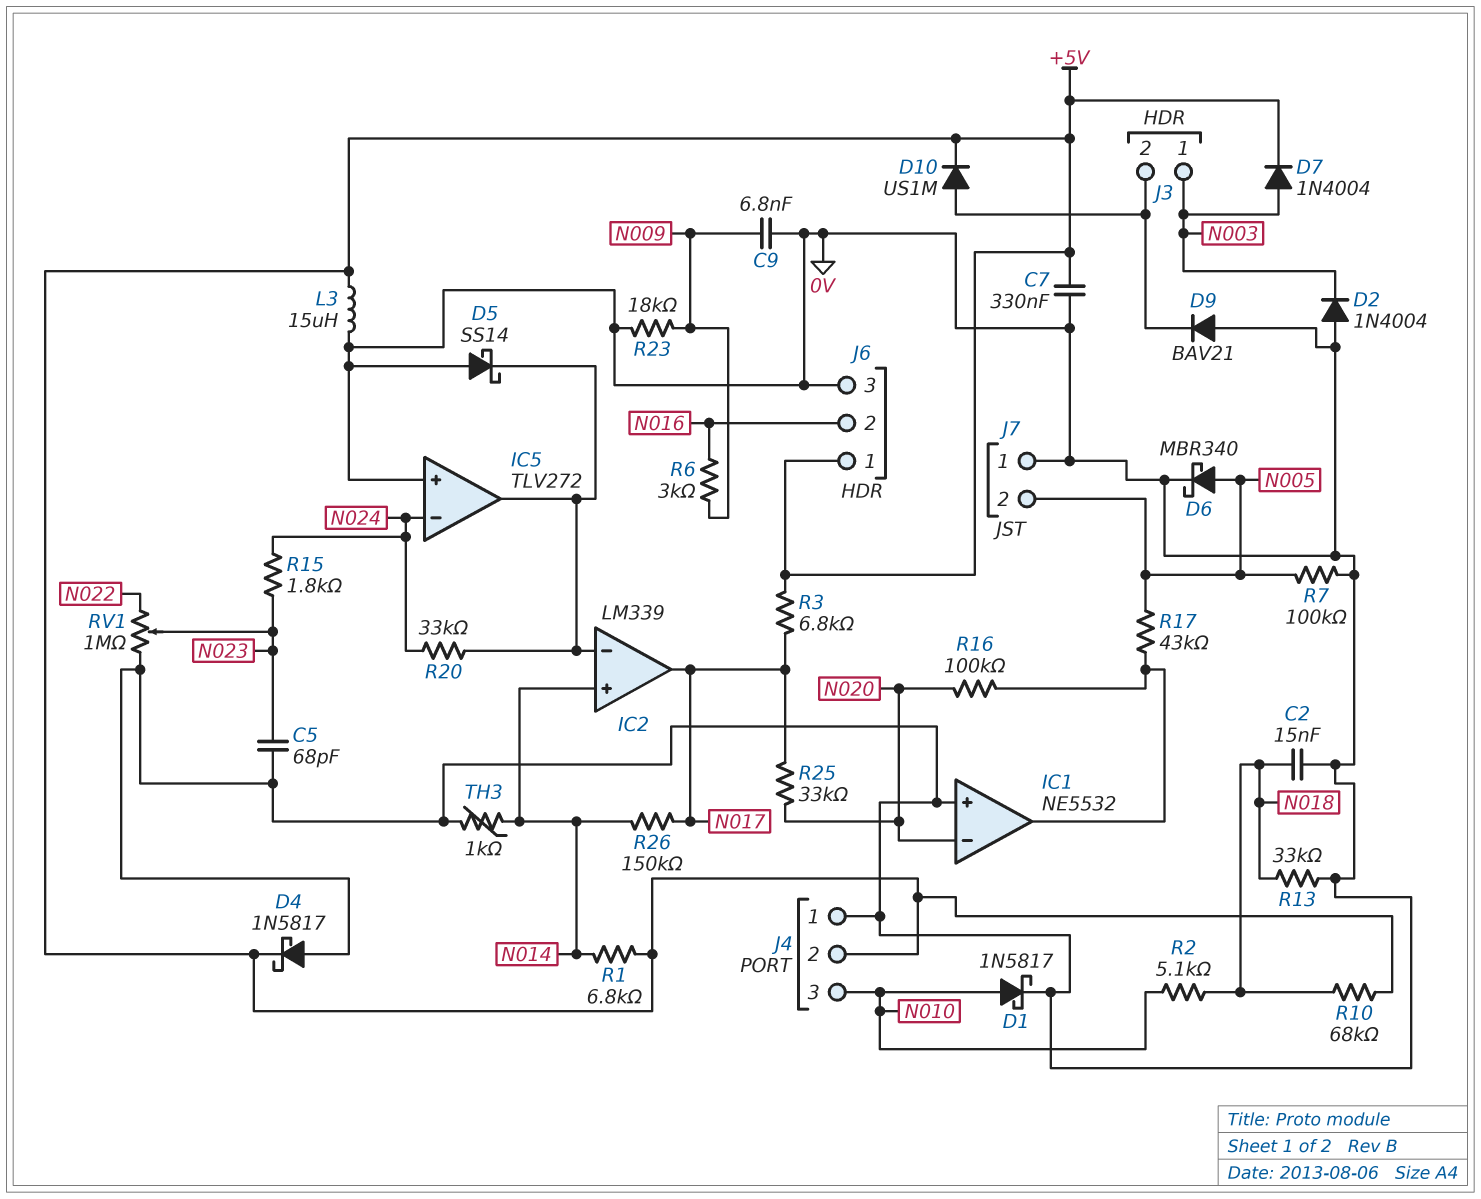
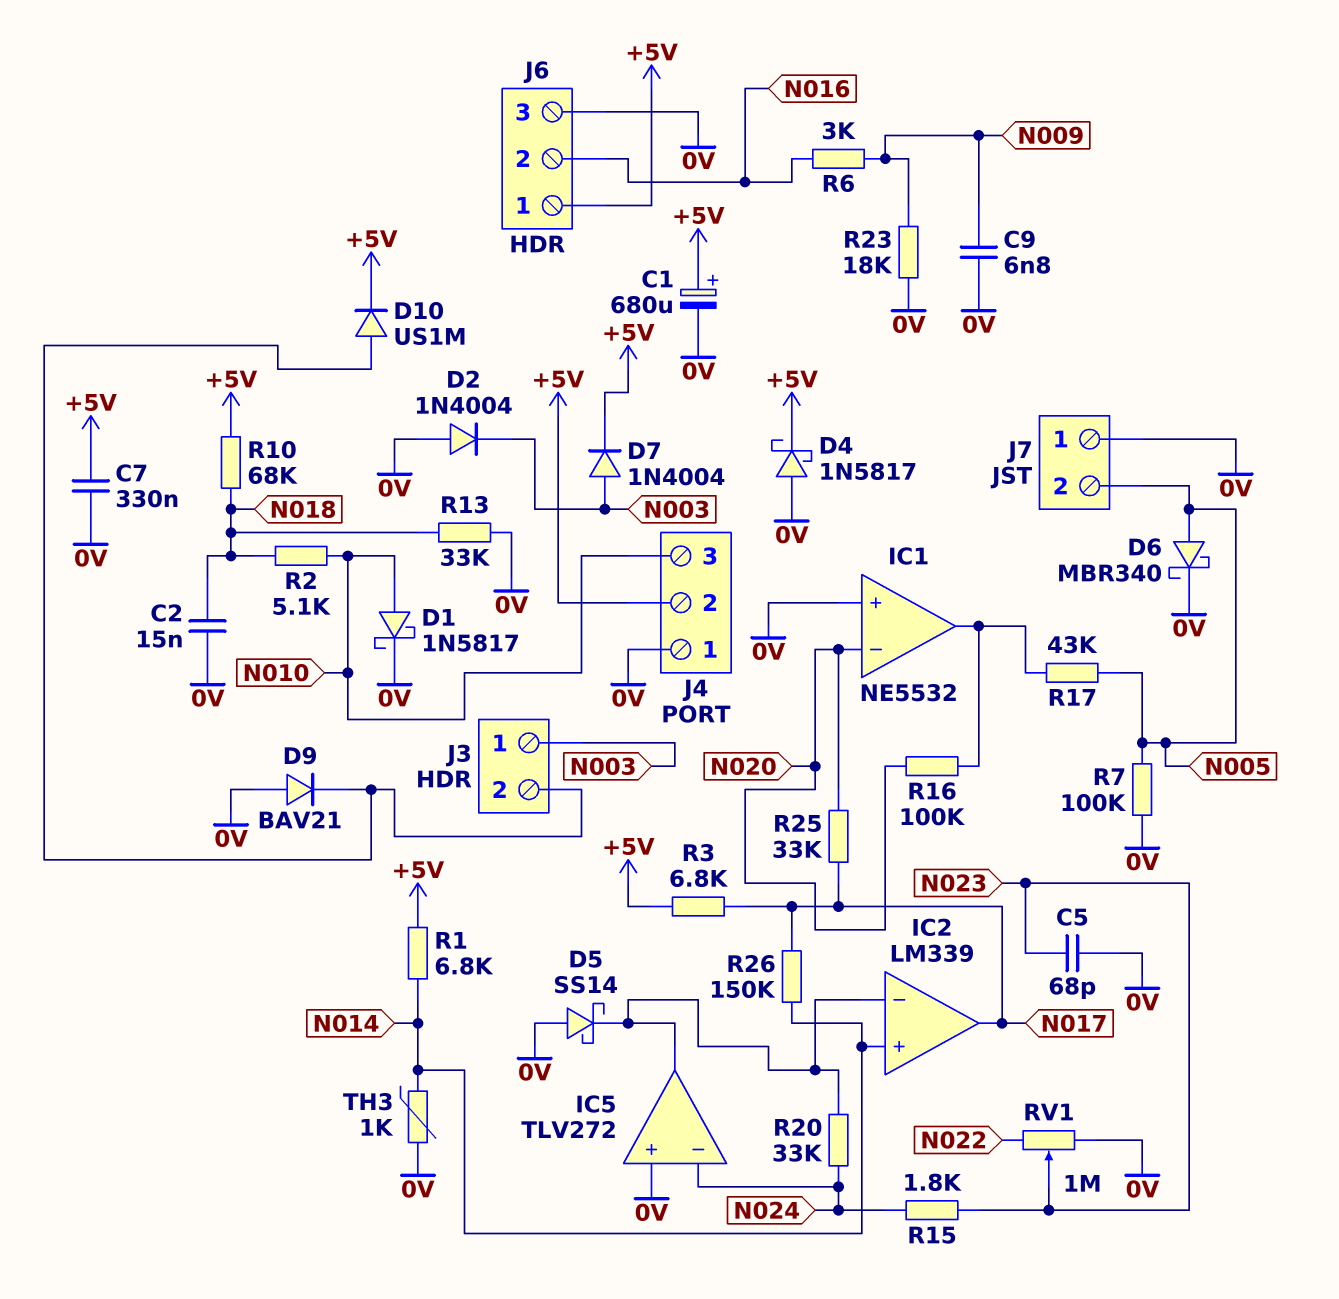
C1: none -> 680uF (plus +5V, minus 0V)
L3: 15uH (+5V, 0V) -> none

